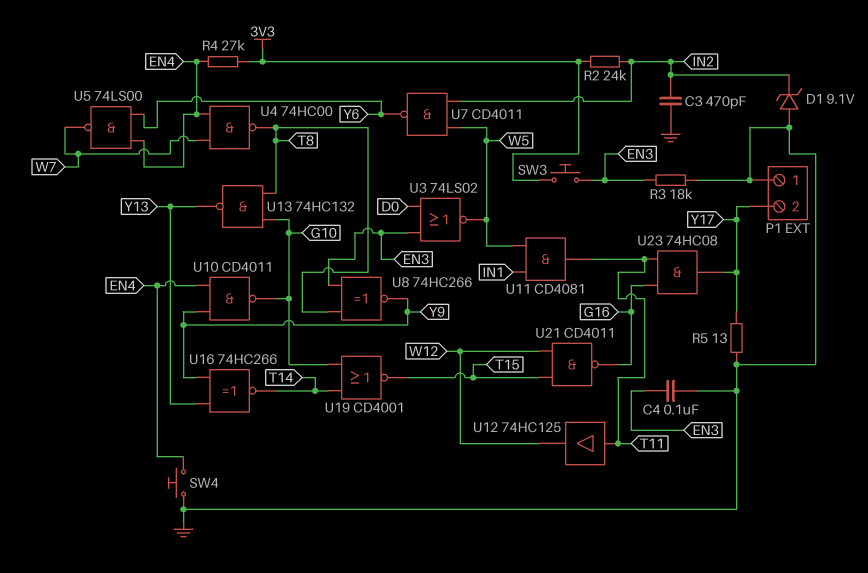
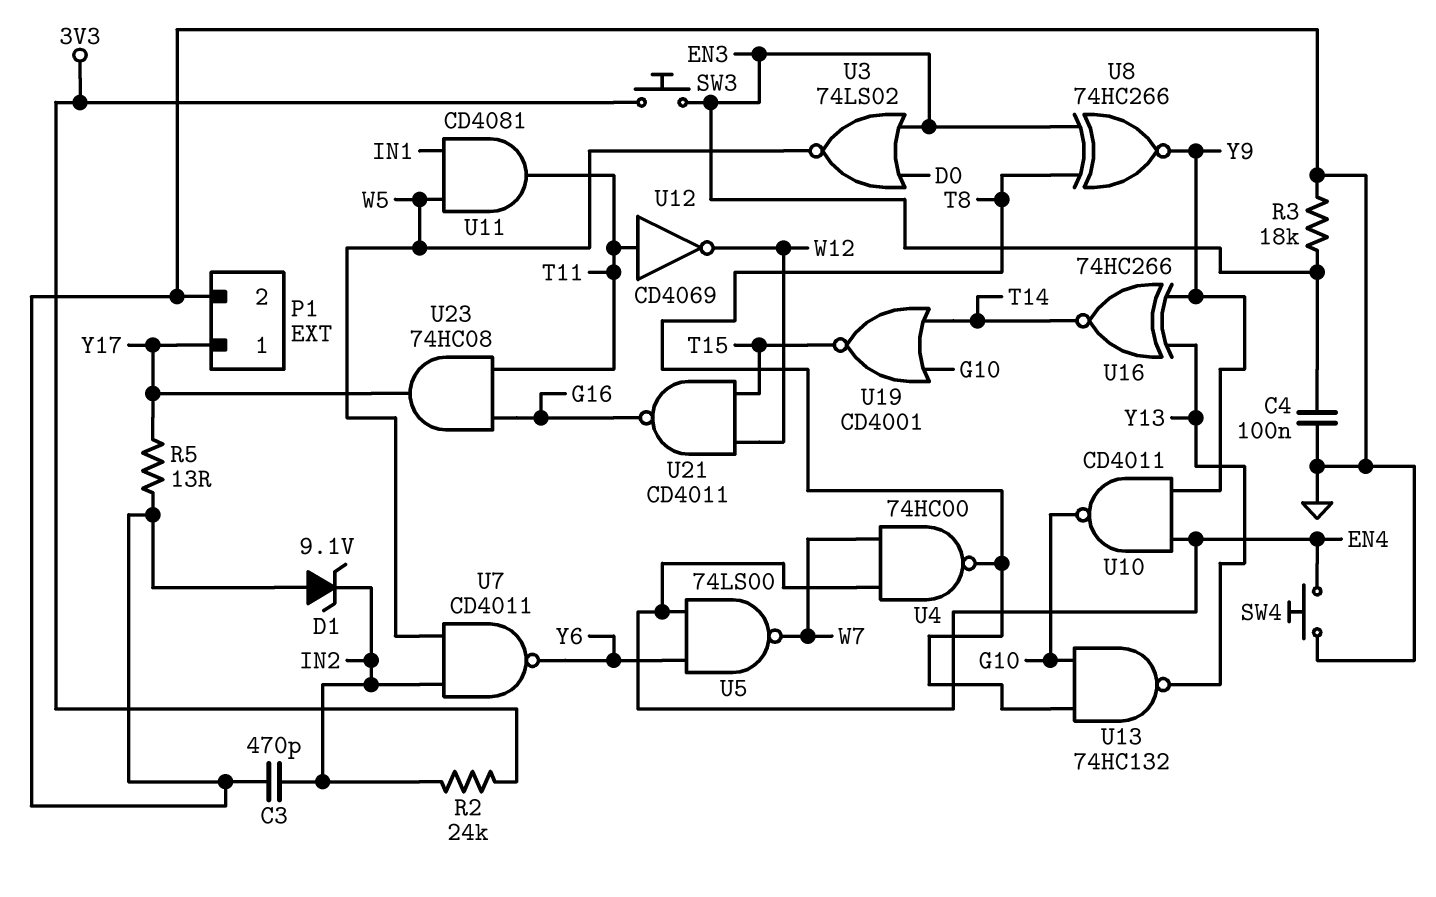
P1 pin 1: GND -> Y17
P1 pin 2: Y17 -> GND
R4: 27k (3V3, EN4) -> none
U12: buffer 74HC125 (in T11, out W12) -> NOT CD4069 (in T11, out W12)

